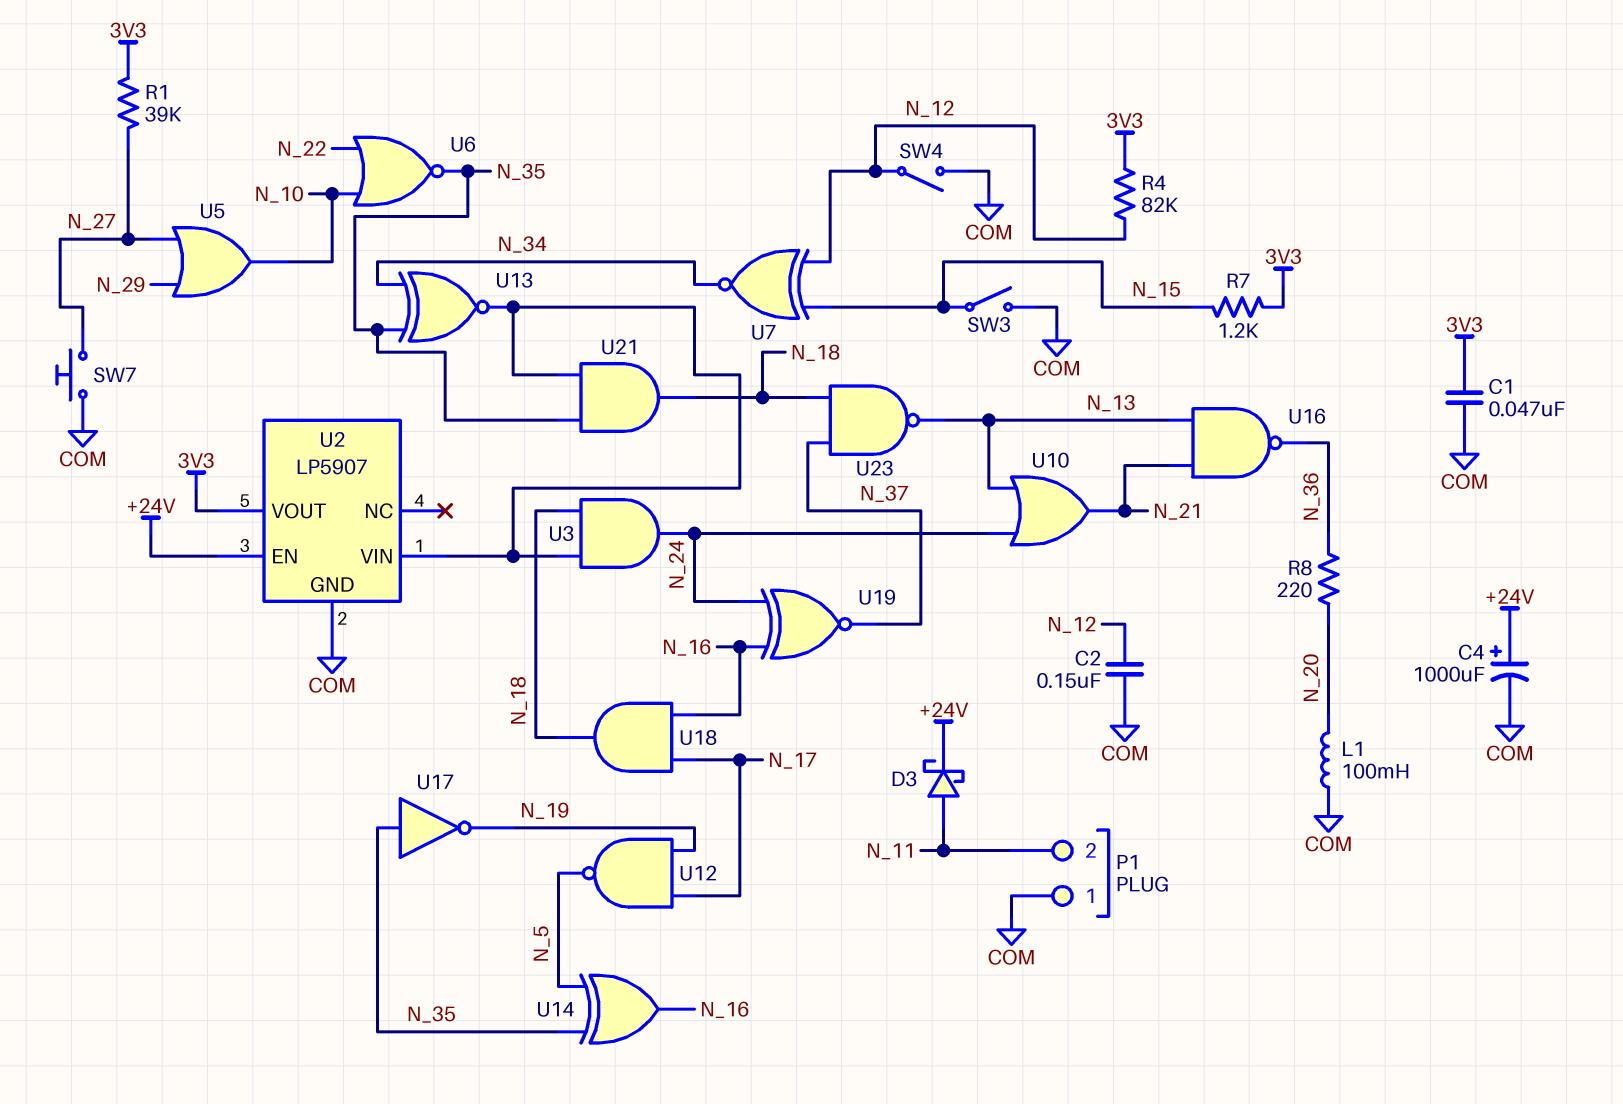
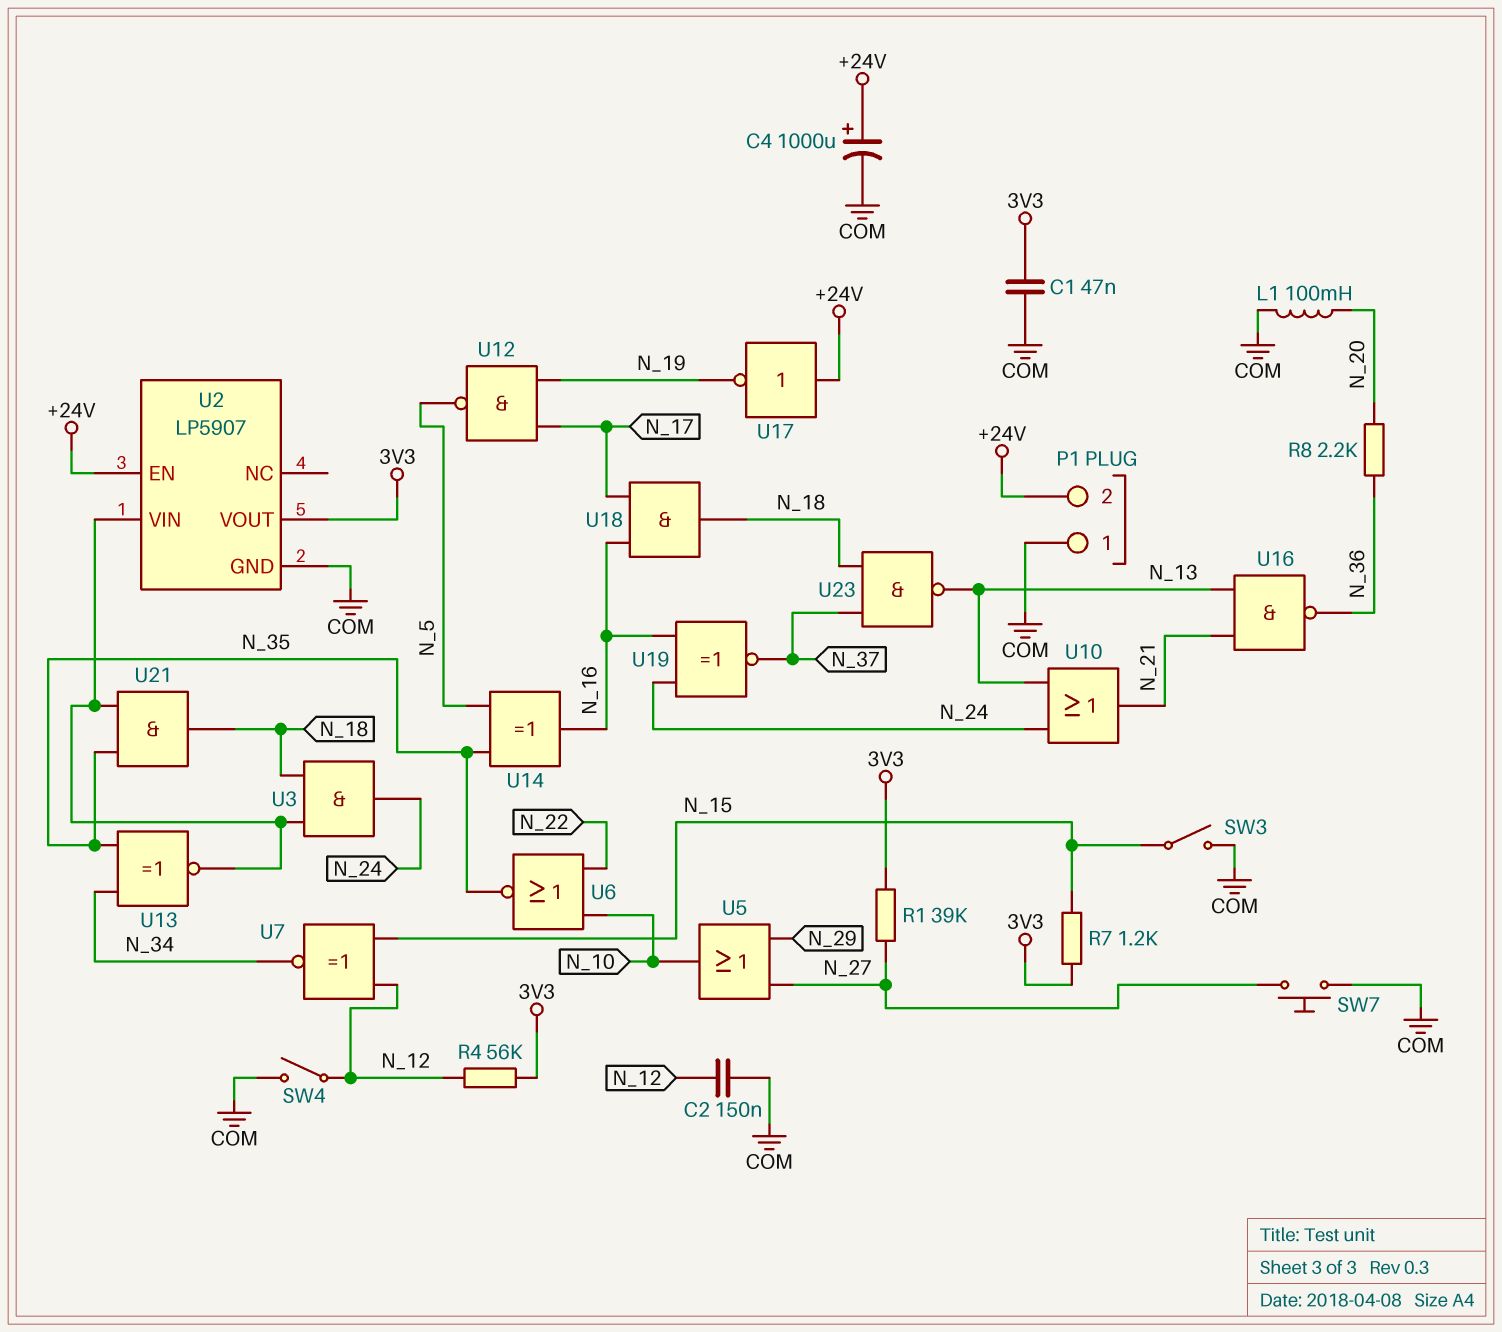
D3: schottky (A N_11, K +24V) -> none
P1 pin 2: N_11 -> +24V
R4: 82k (3V3, N_12) -> 56k (3V3, N_12)
R8: 220 (N_20, N_36) -> 2.2k (N_20, N_36)
U17: NOT (in N_35, out N_19) -> NOT (in +24V, out N_19)

